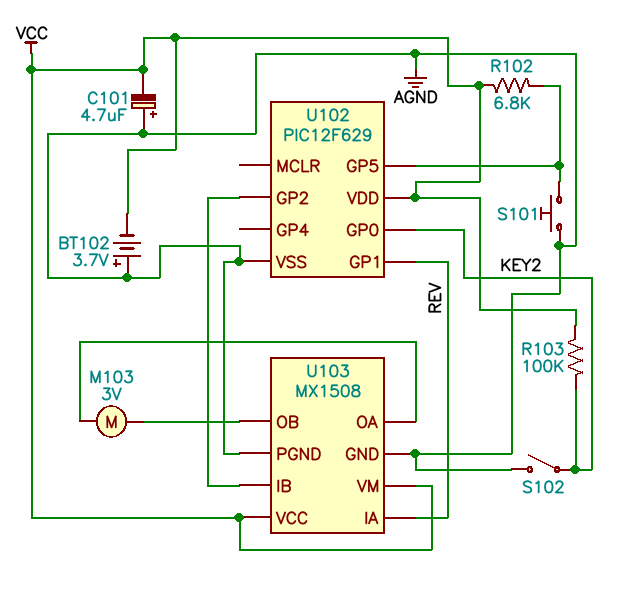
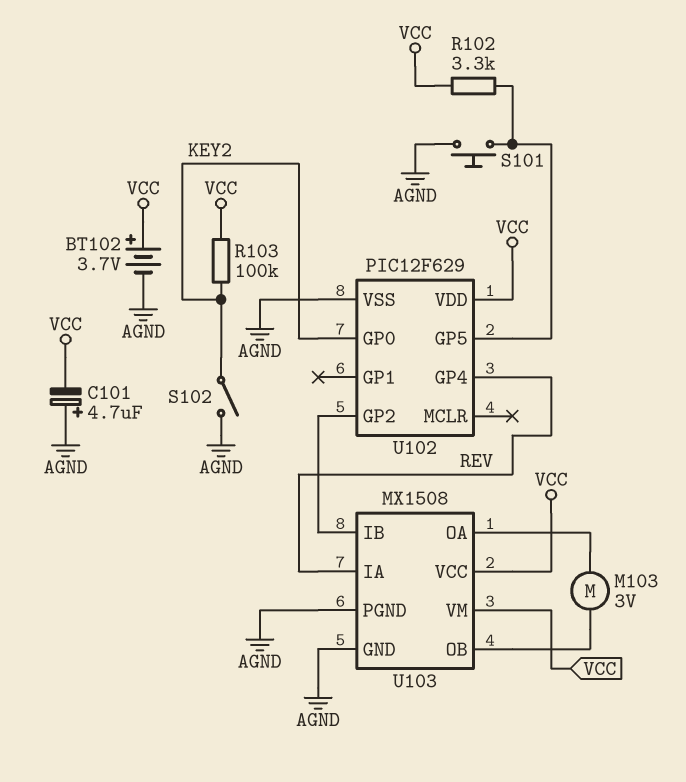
BT102: 3.7V (plus AGND, minus VCC) -> 3.7V (plus VCC, minus AGND)
R102: 6.8k (U102/GP5, VCC) -> 3.3k (U102/GP5, VCC)
U102 pin GP1: REV -> none
U102 pin GP4: none -> REV

